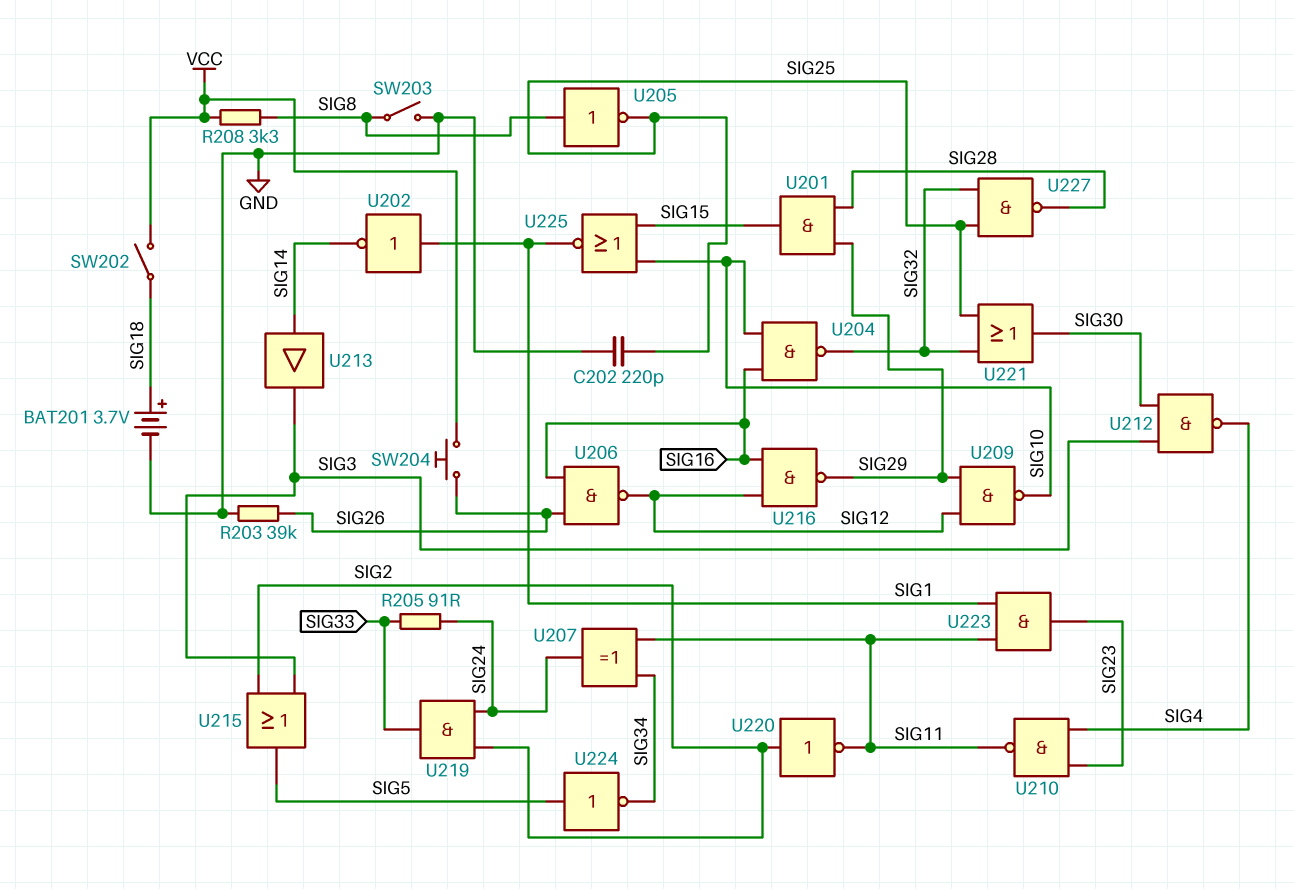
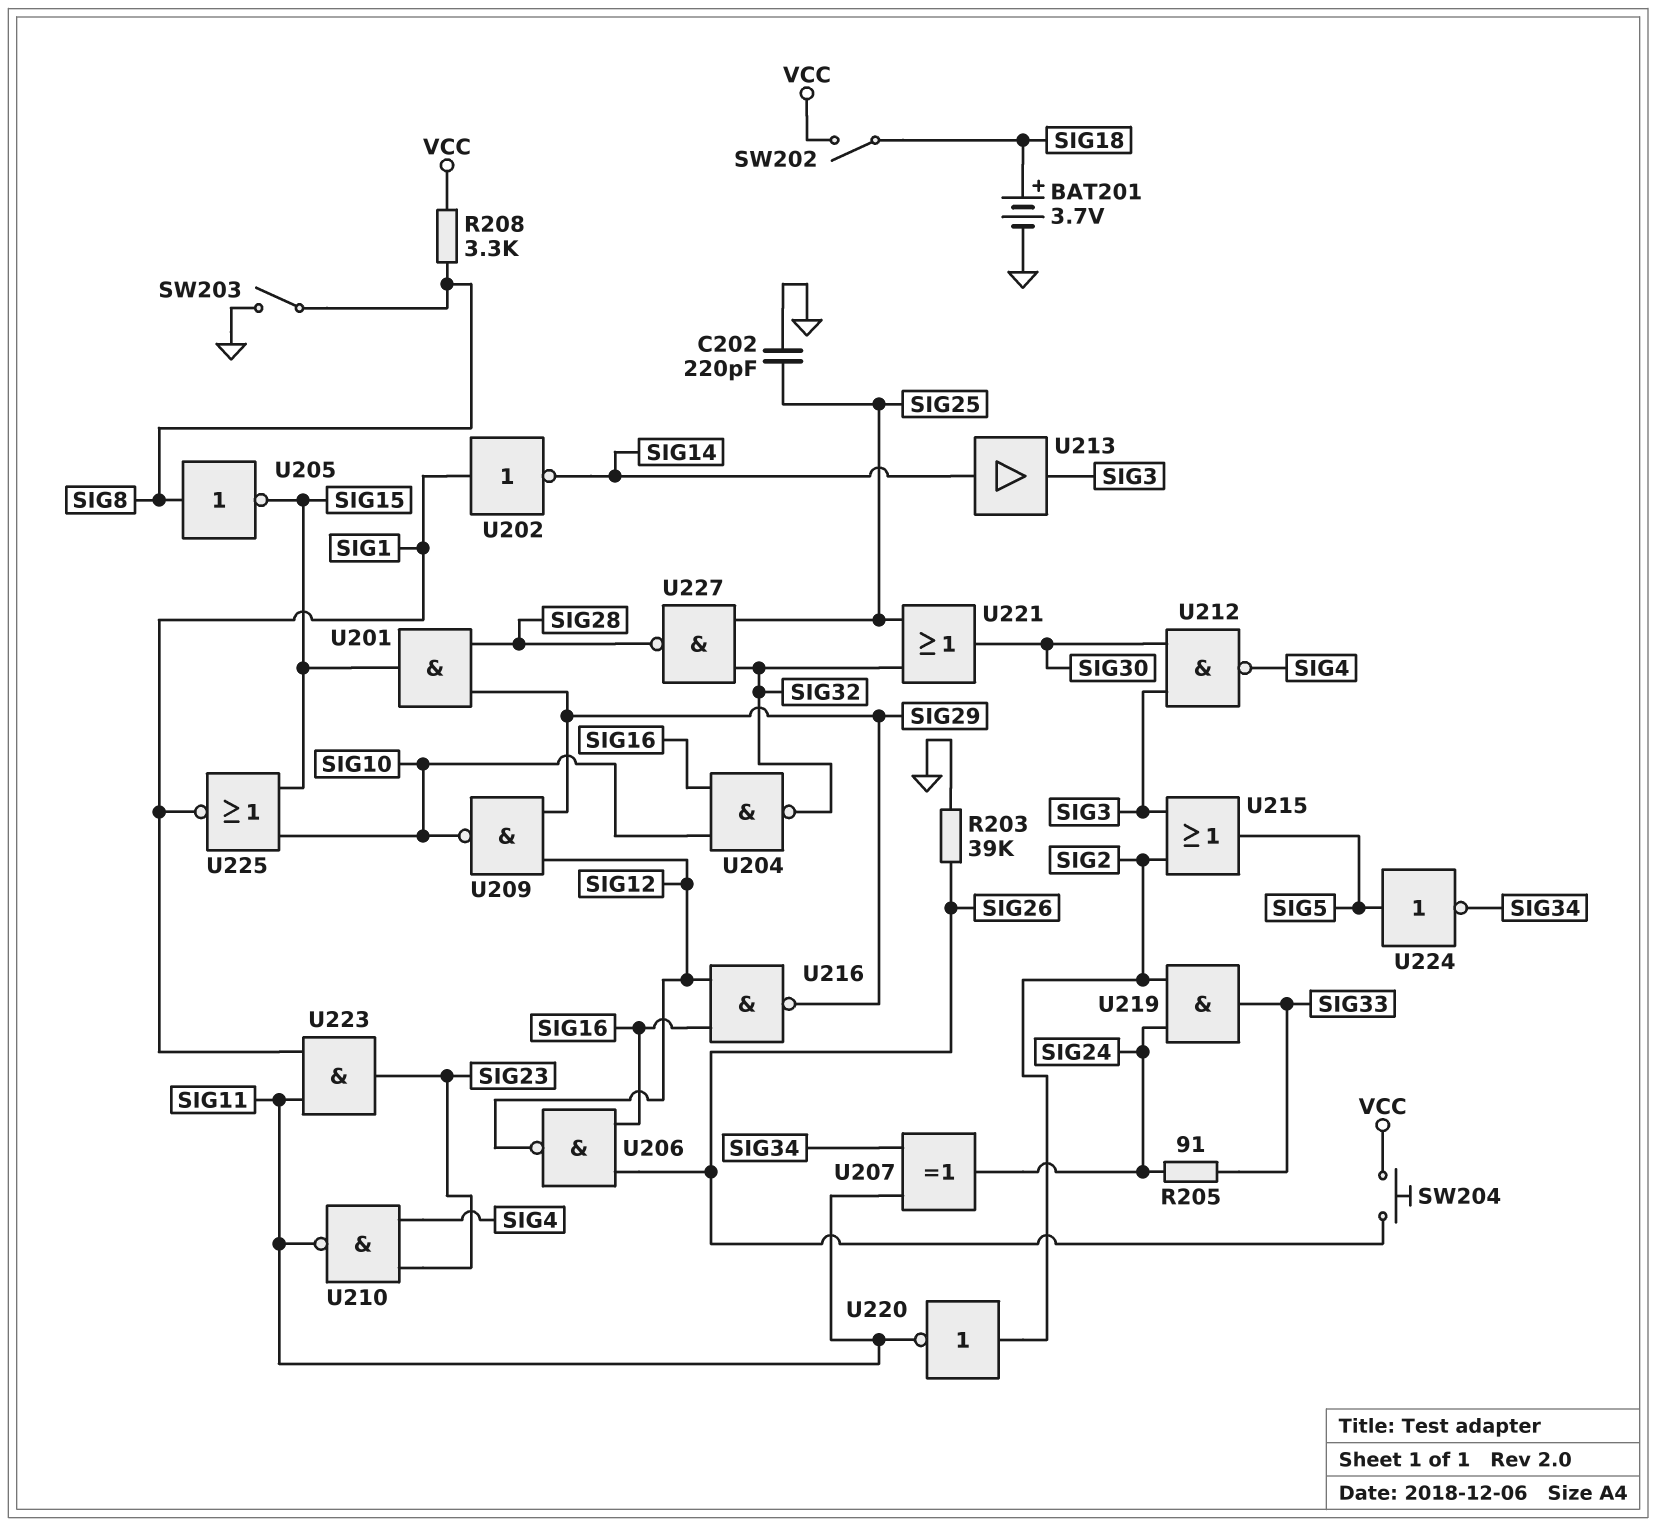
U205: NOT (in SIG8, out SIG25) -> NOT (in SIG8, out SIG15)

